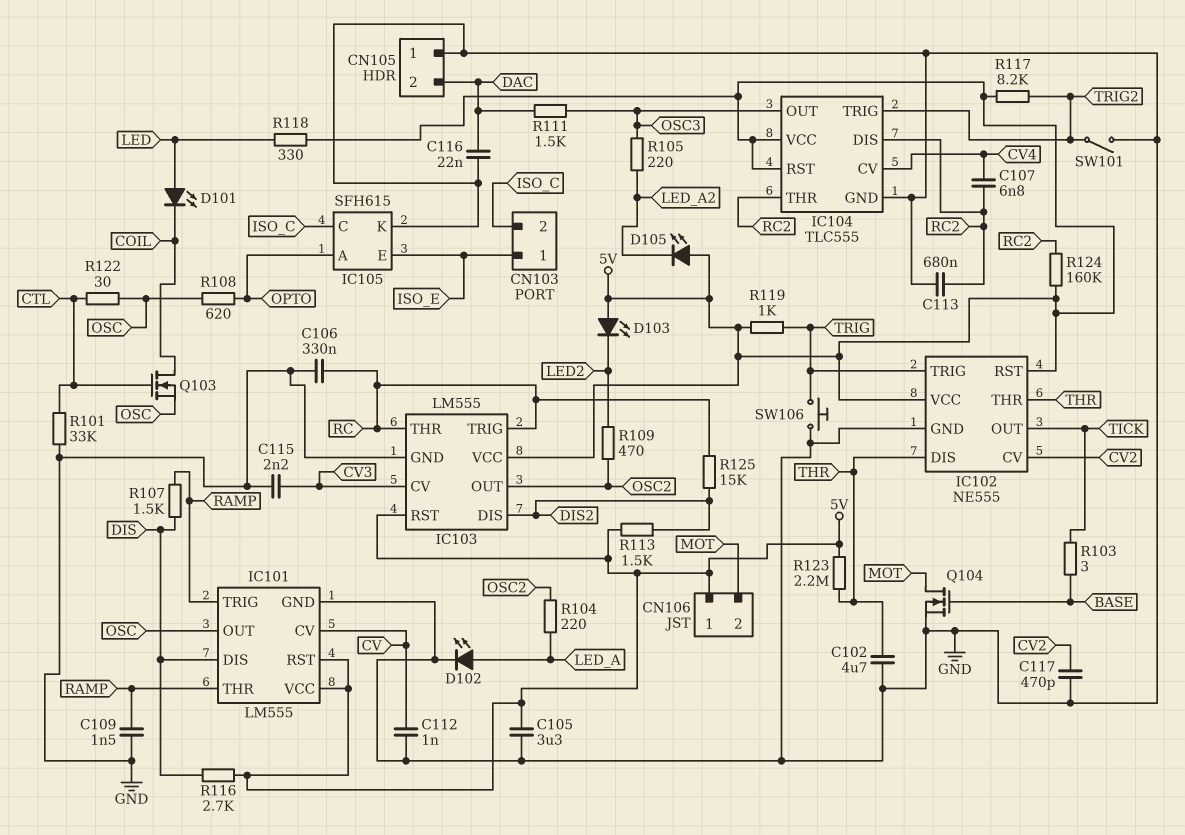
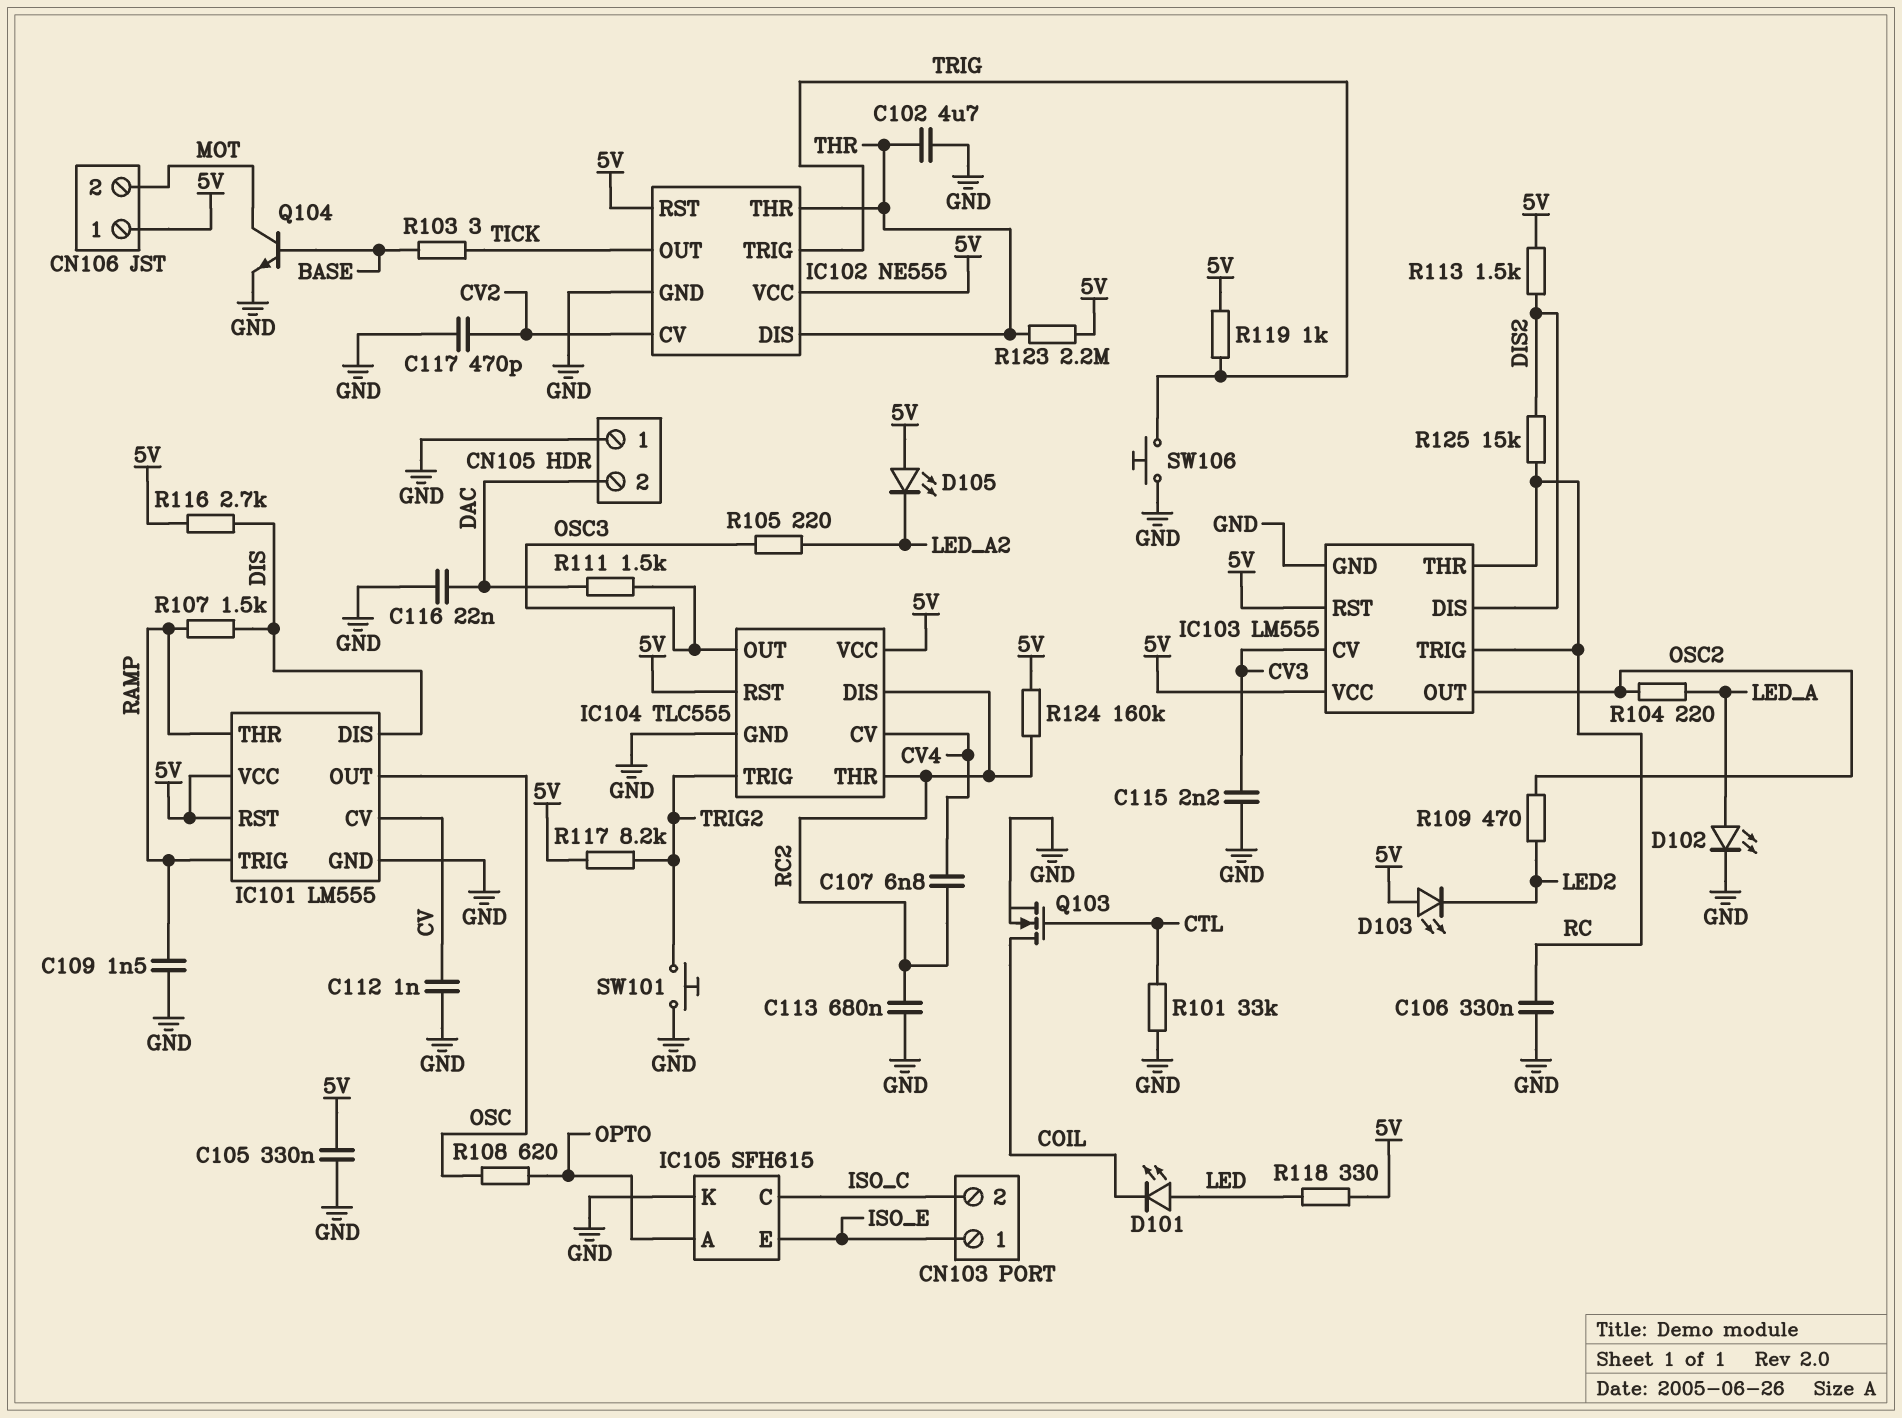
C105: 3.3uF (5V, GND) -> 330nF (5V, GND)
Q103: NMOS (G CTL, D COIL, S OSC) -> NMOS (G CTL, D COIL, S GND)
Q104: NMOS (G BASE, D MOT, S GND) -> NPN (B BASE, C MOT, E GND)
R122: 30 (CTL, OSC) -> none
SW101: switch (GND, TRIG2) -> button (GND, TRIG2)

